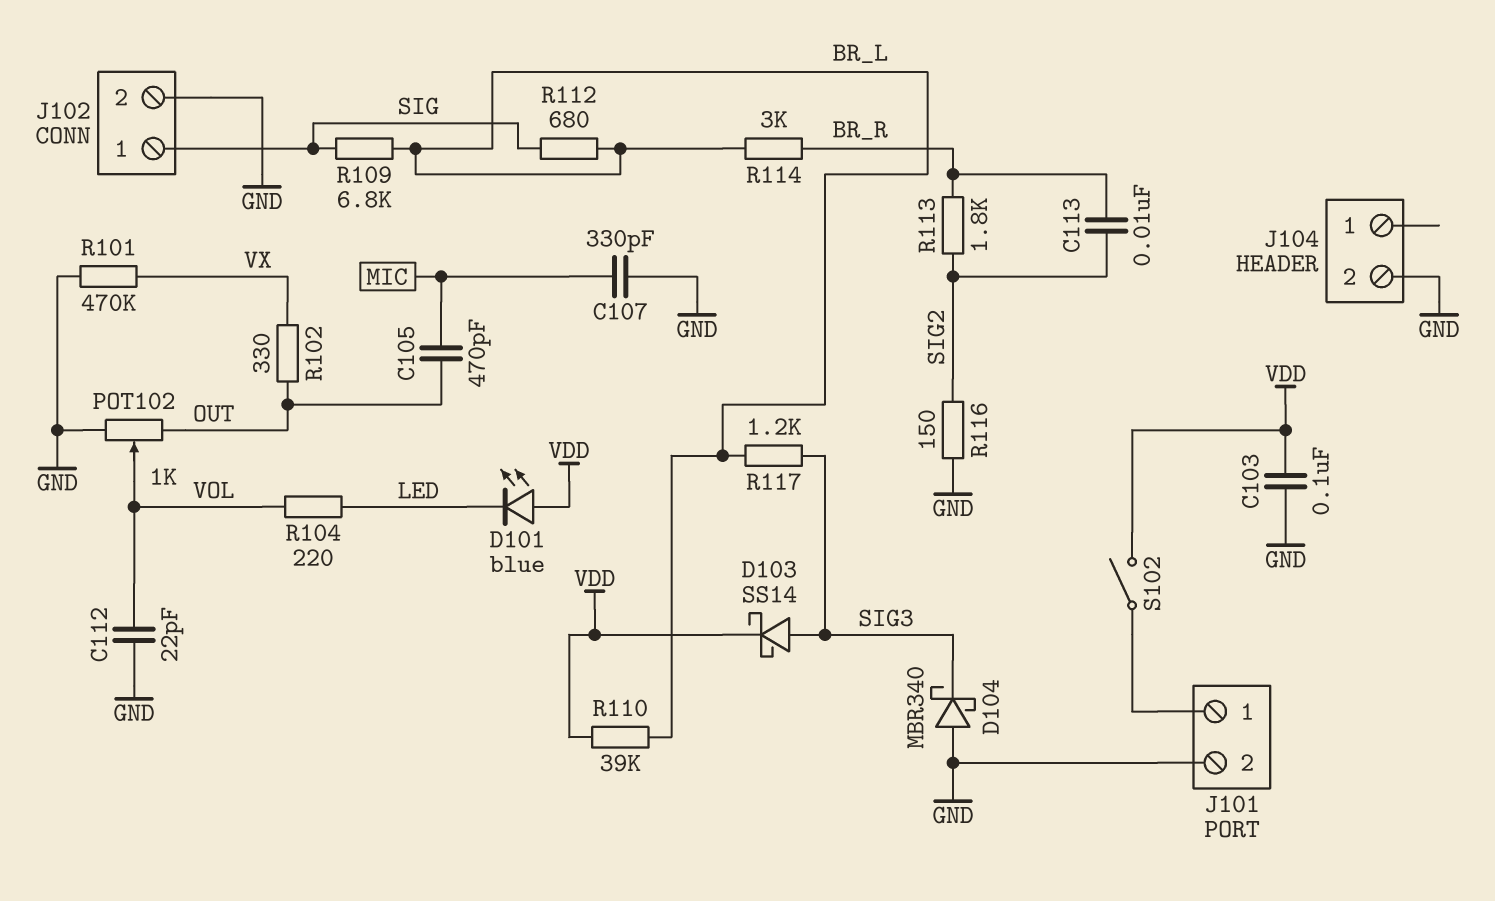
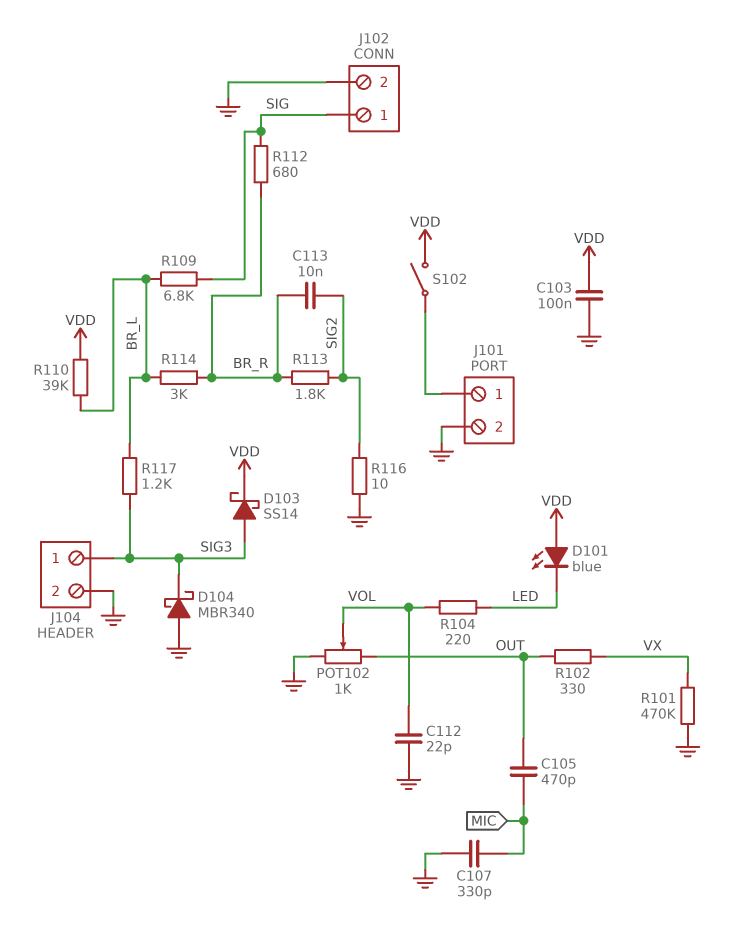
J104 pin 1: none -> SIG3
R112: 680 (BR_L, SIG) -> 680 (BR_R, SIG)
R116: 150 (GND, SIG2) -> 10 (GND, SIG2)

